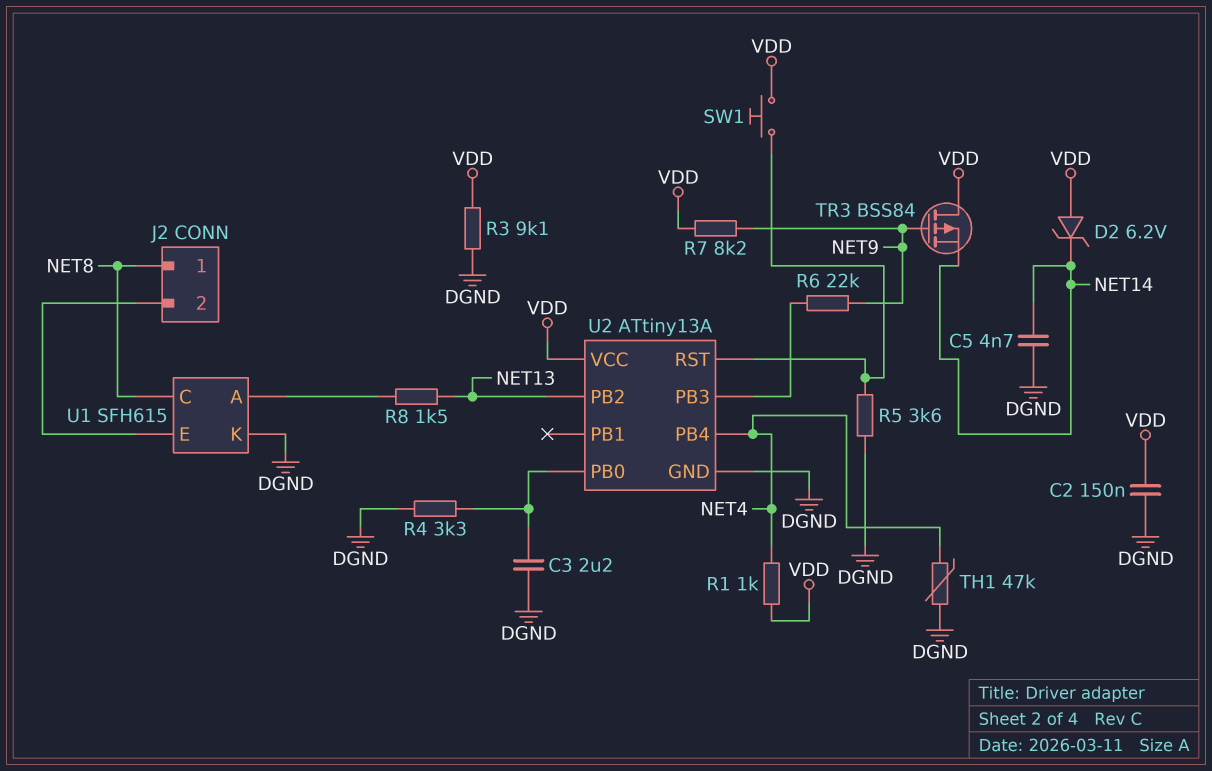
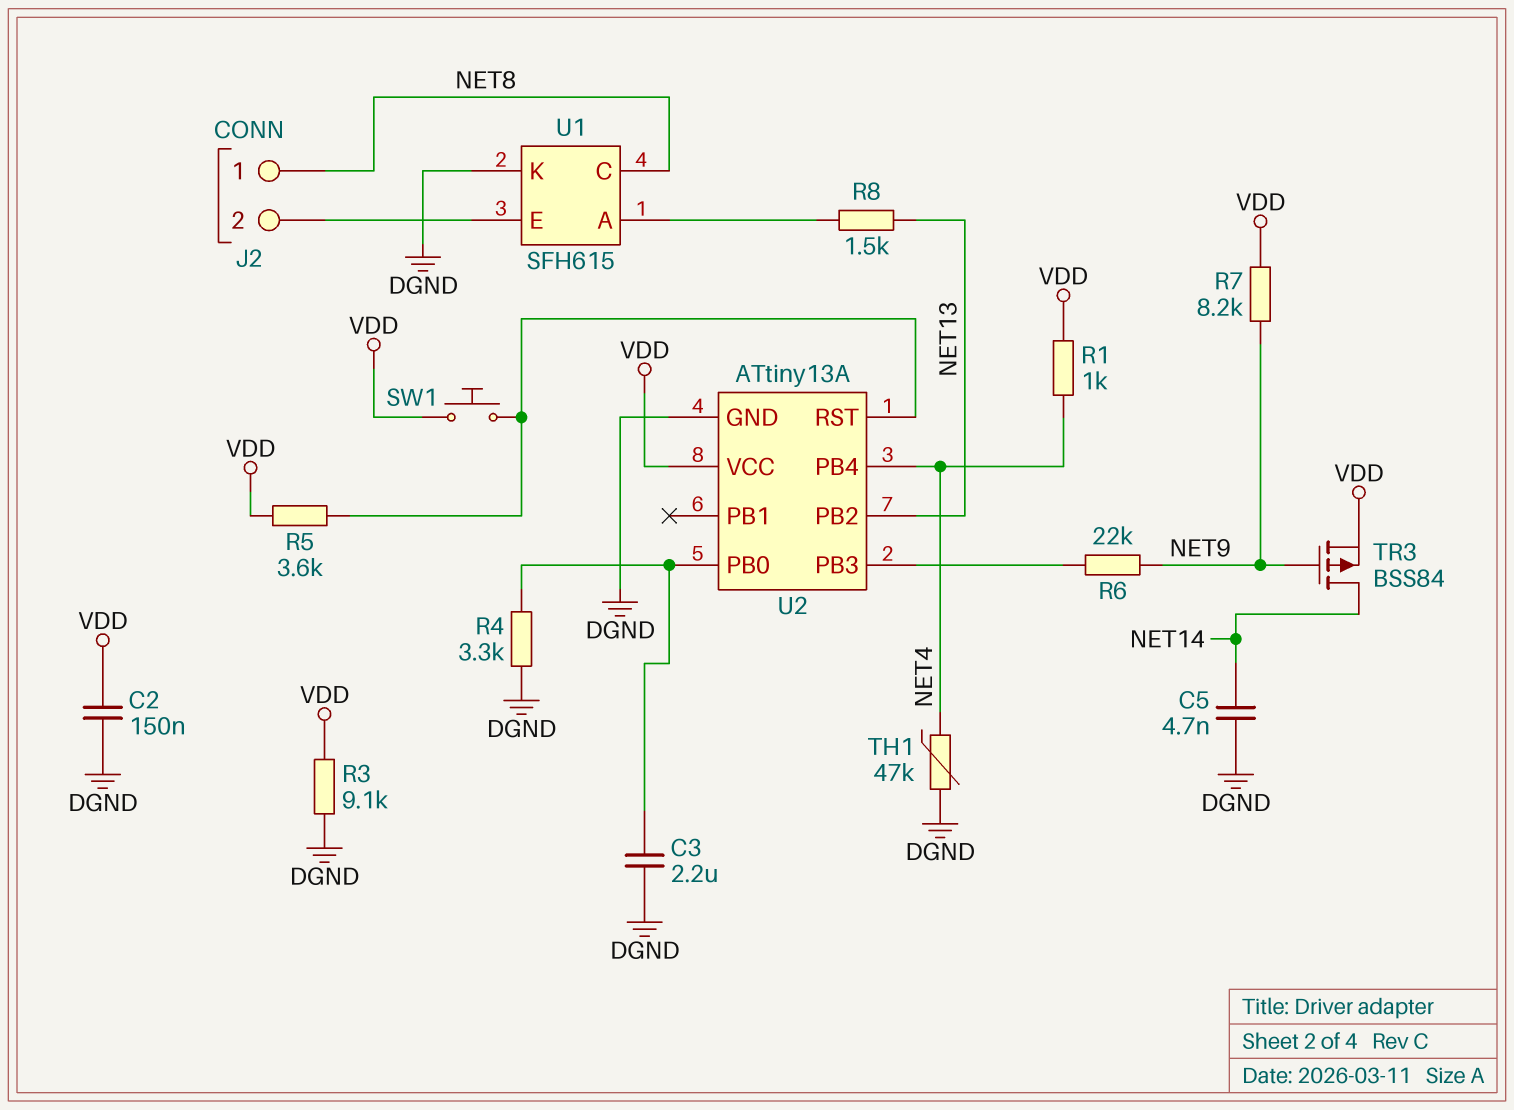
D2: zener 6.2V (A VDD, K NET14) -> none
R5: 3.6k (DGND, U2/RST) -> 3.6k (U2/RST, VDD)
TR3: PMOS BSS84 (G NET9, D VDD, S NET14) -> PMOS BSS84 (G NET9, D NET14, S VDD)

